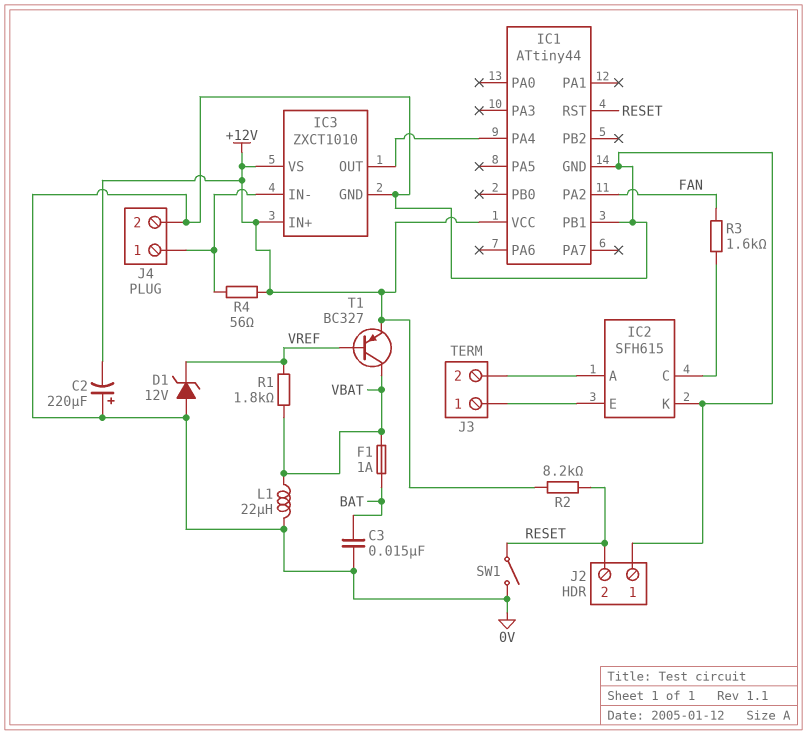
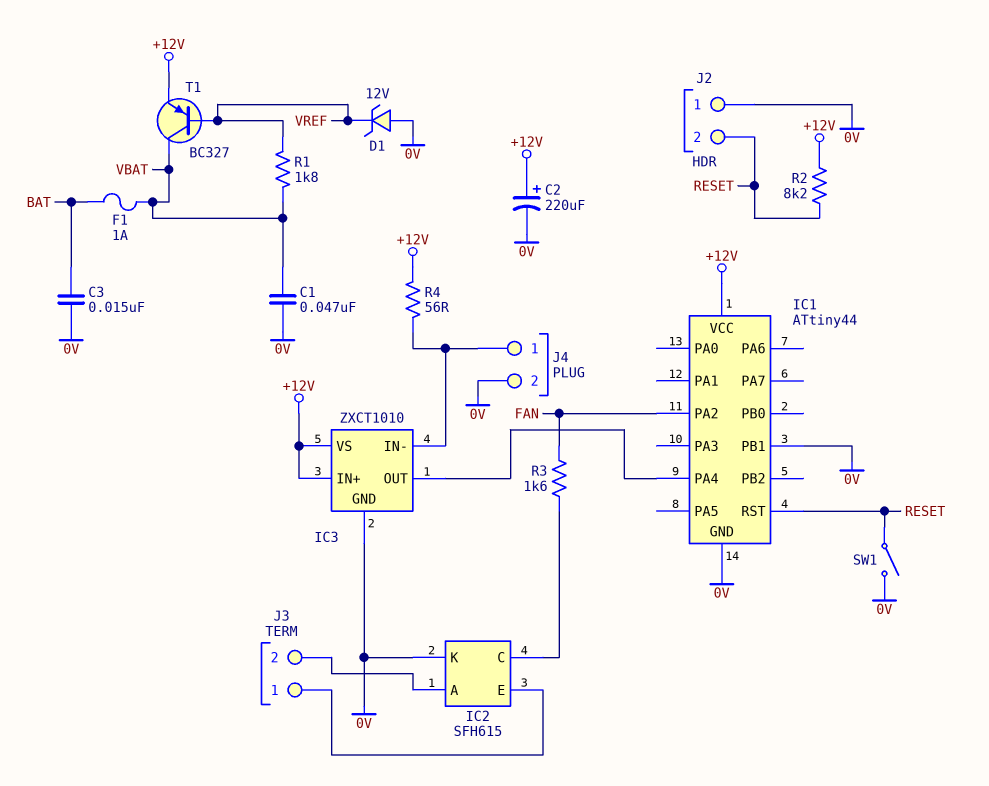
C1: none -> 47nF (0V, VBAT)
C2: 220uF (plus 0V, minus +12V) -> 220uF (plus +12V, minus 0V)
L1: 22uH (0V, VBAT) -> none

